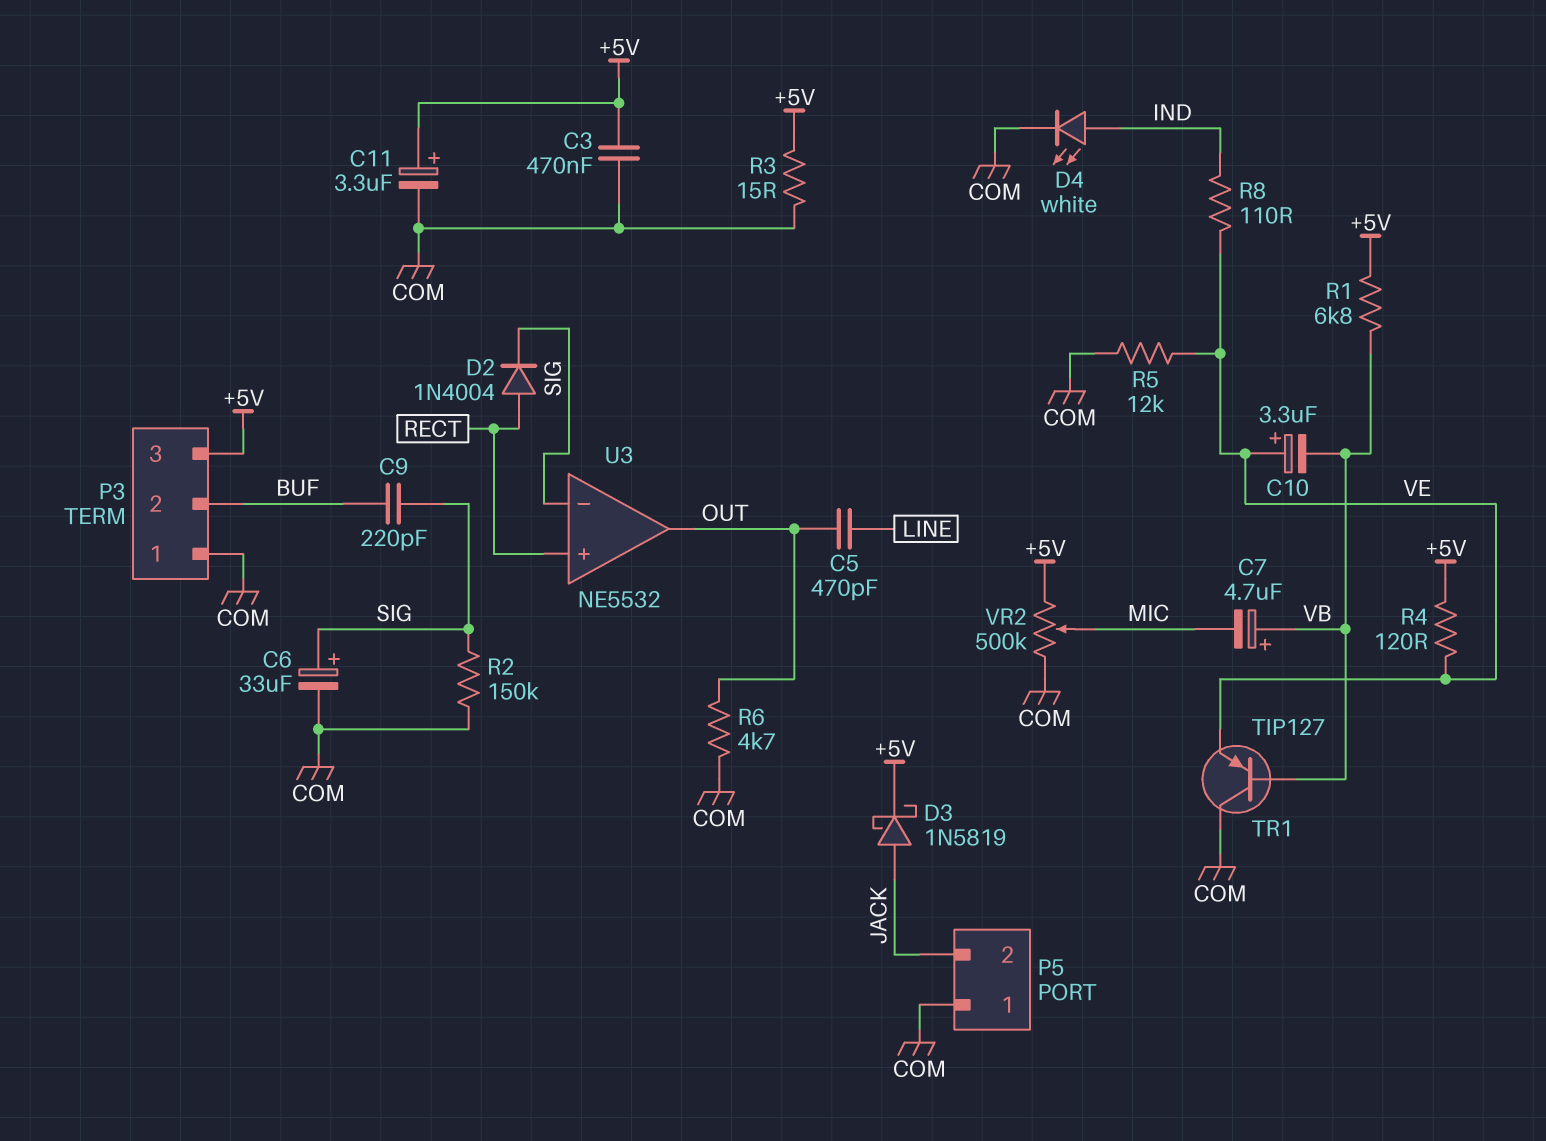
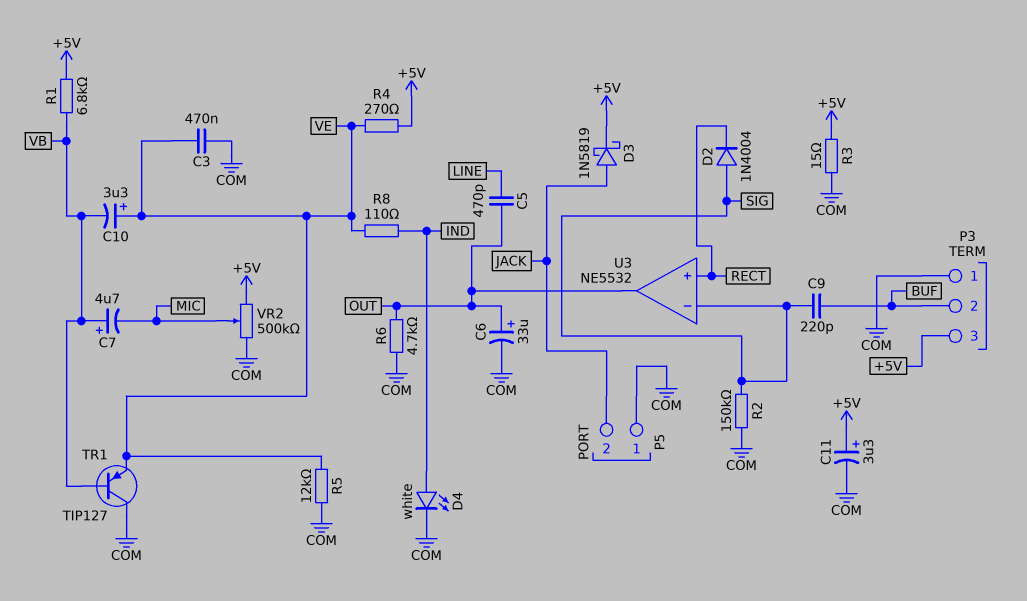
C3: 470nF (+5V, COM) -> 470nF (COM, VE)
C6: 33uF (plus SIG, minus COM) -> 33uF (plus OUT, minus COM)
D2: diode 1N4004 (A RECT, K SIG) -> diode 1N4004 (A SIG, K RECT)
R4: 120 (+5V, VE) -> 270 (+5V, VE)

